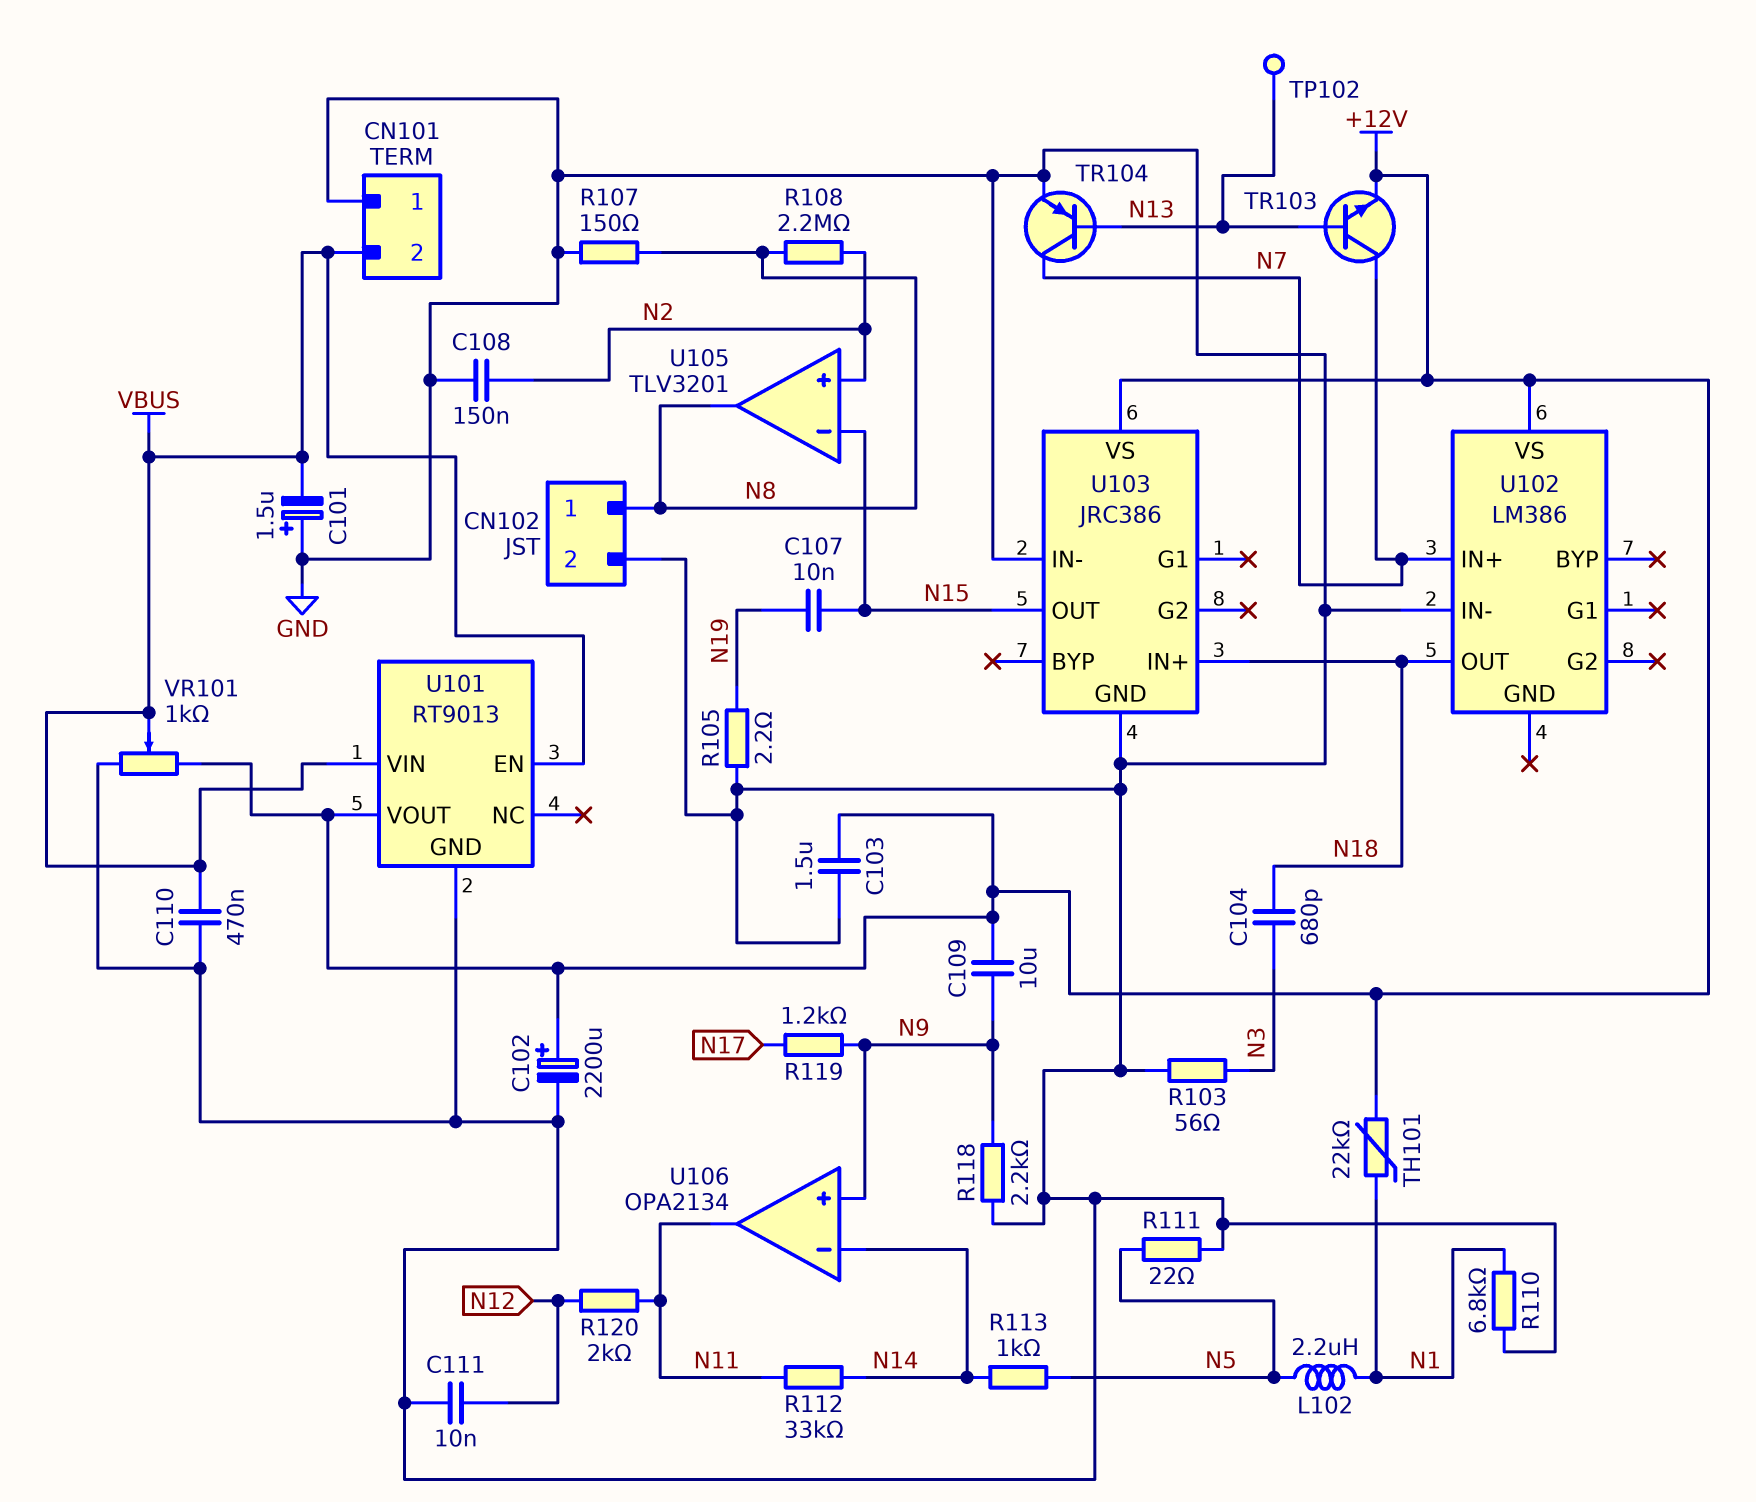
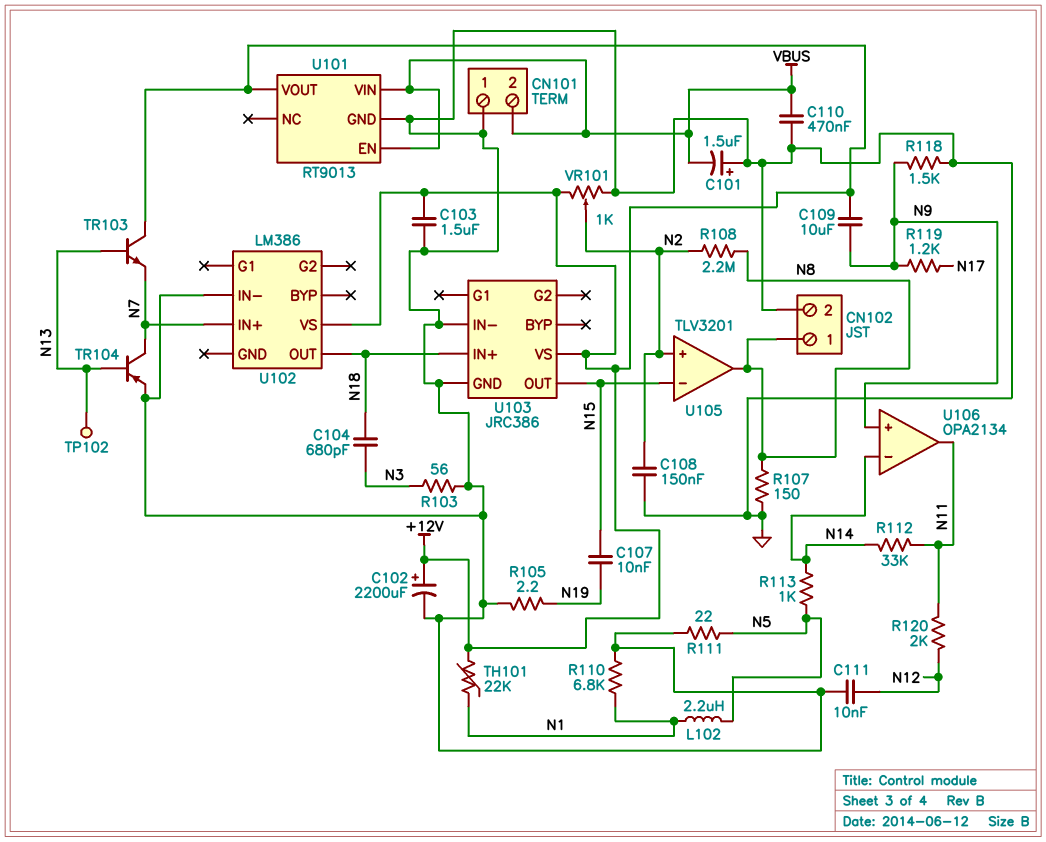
R118: 2.2k (GND, N9) -> 1.5k (GND, N9)
TR103: NPN (B N13, C N7, E +12V) -> NPN (B N13, C +12V, E N7)
VR101: 1k (+12V, GND, wiper VBUS) -> 1k (+12V, GND, wiper N2)

